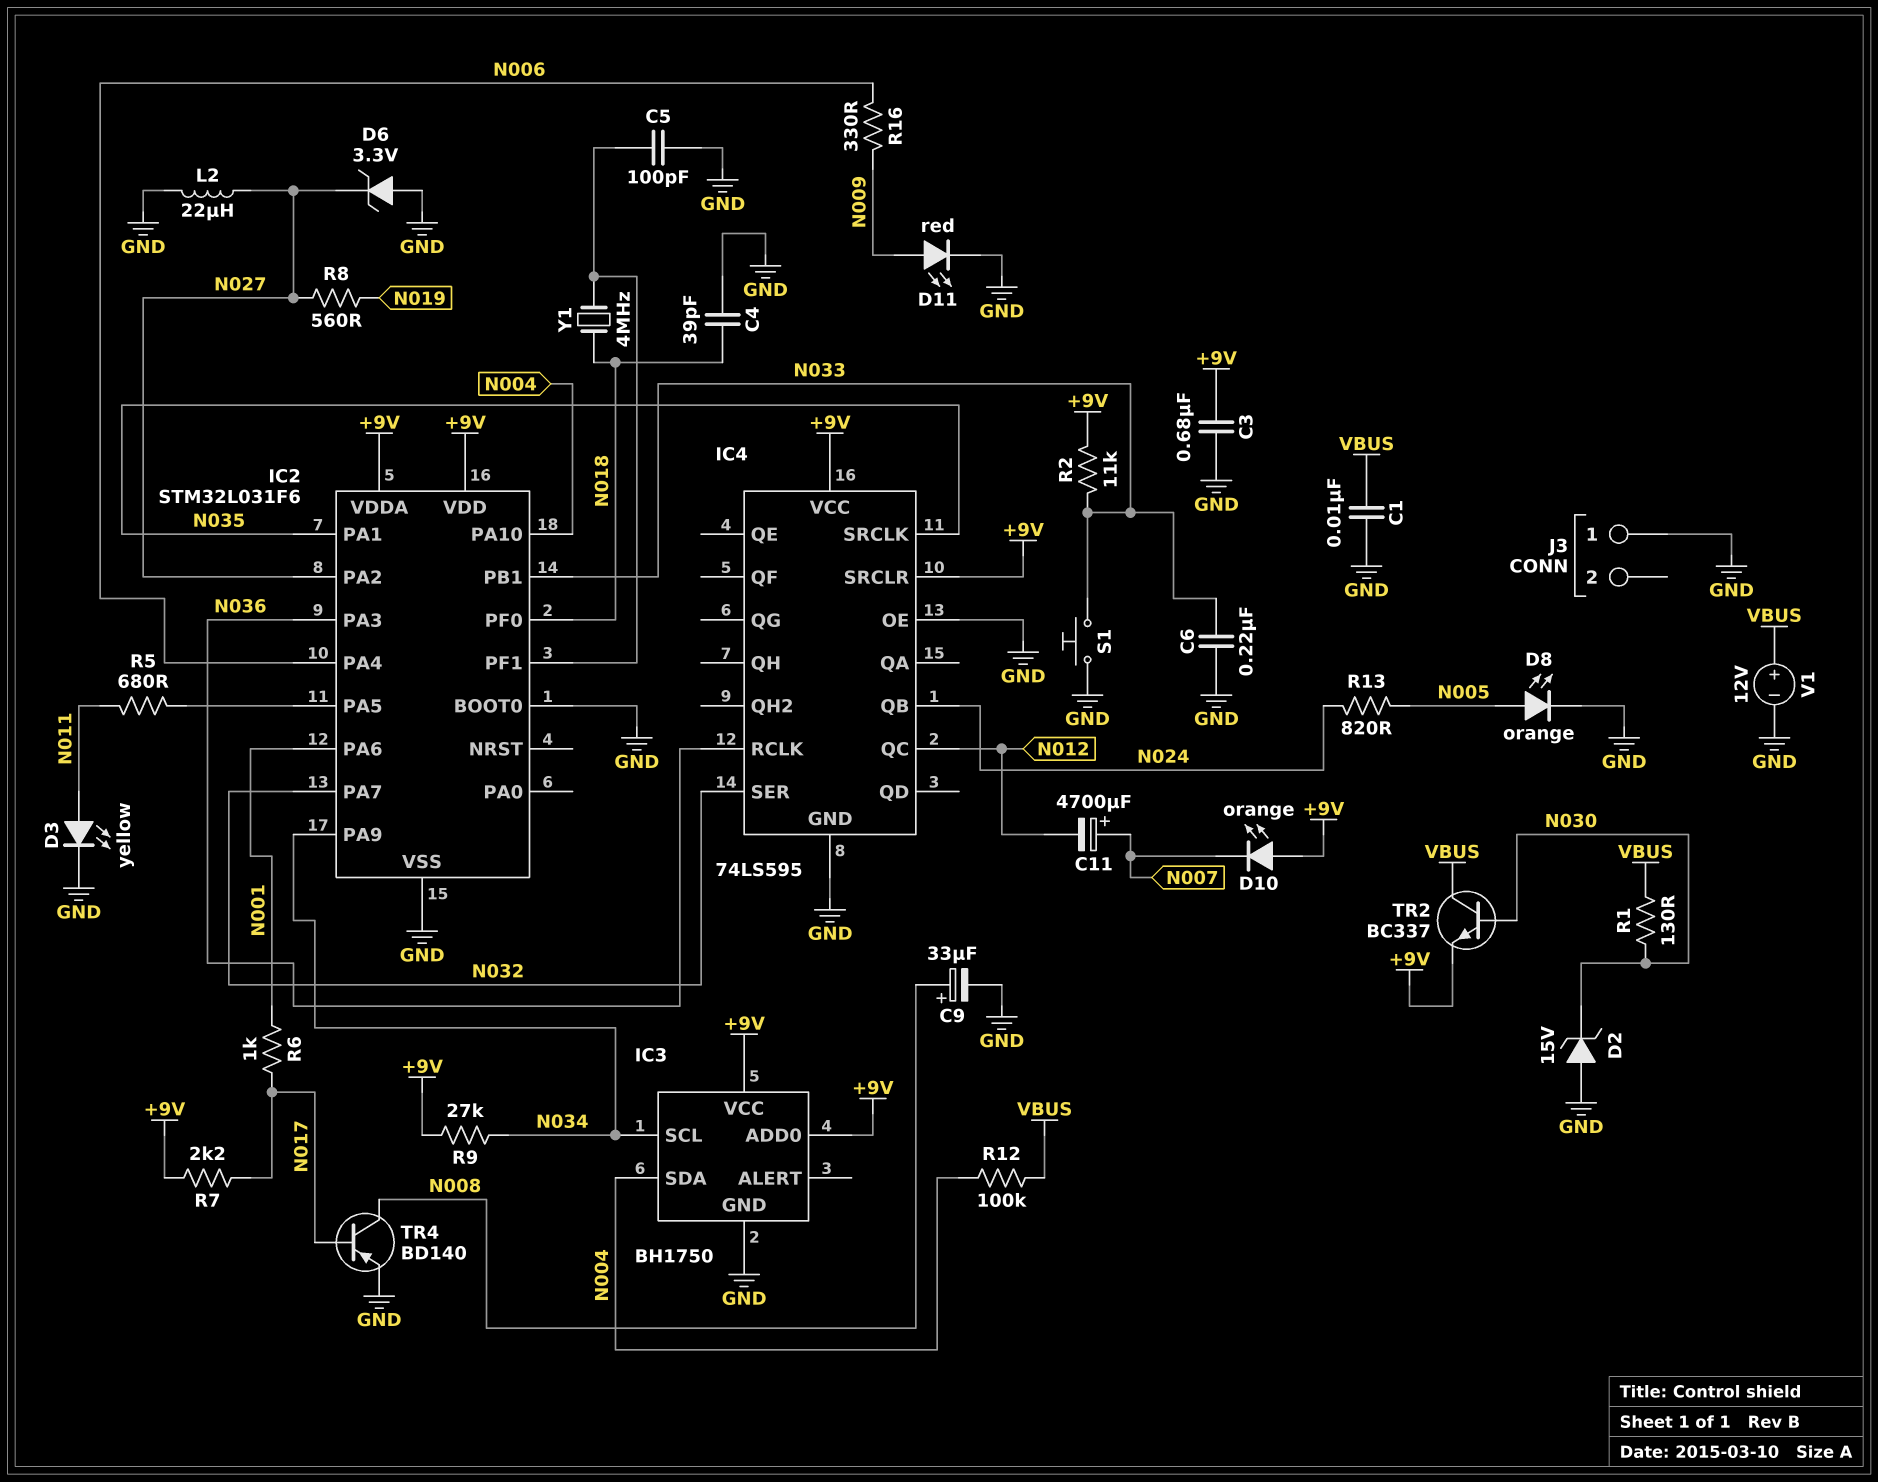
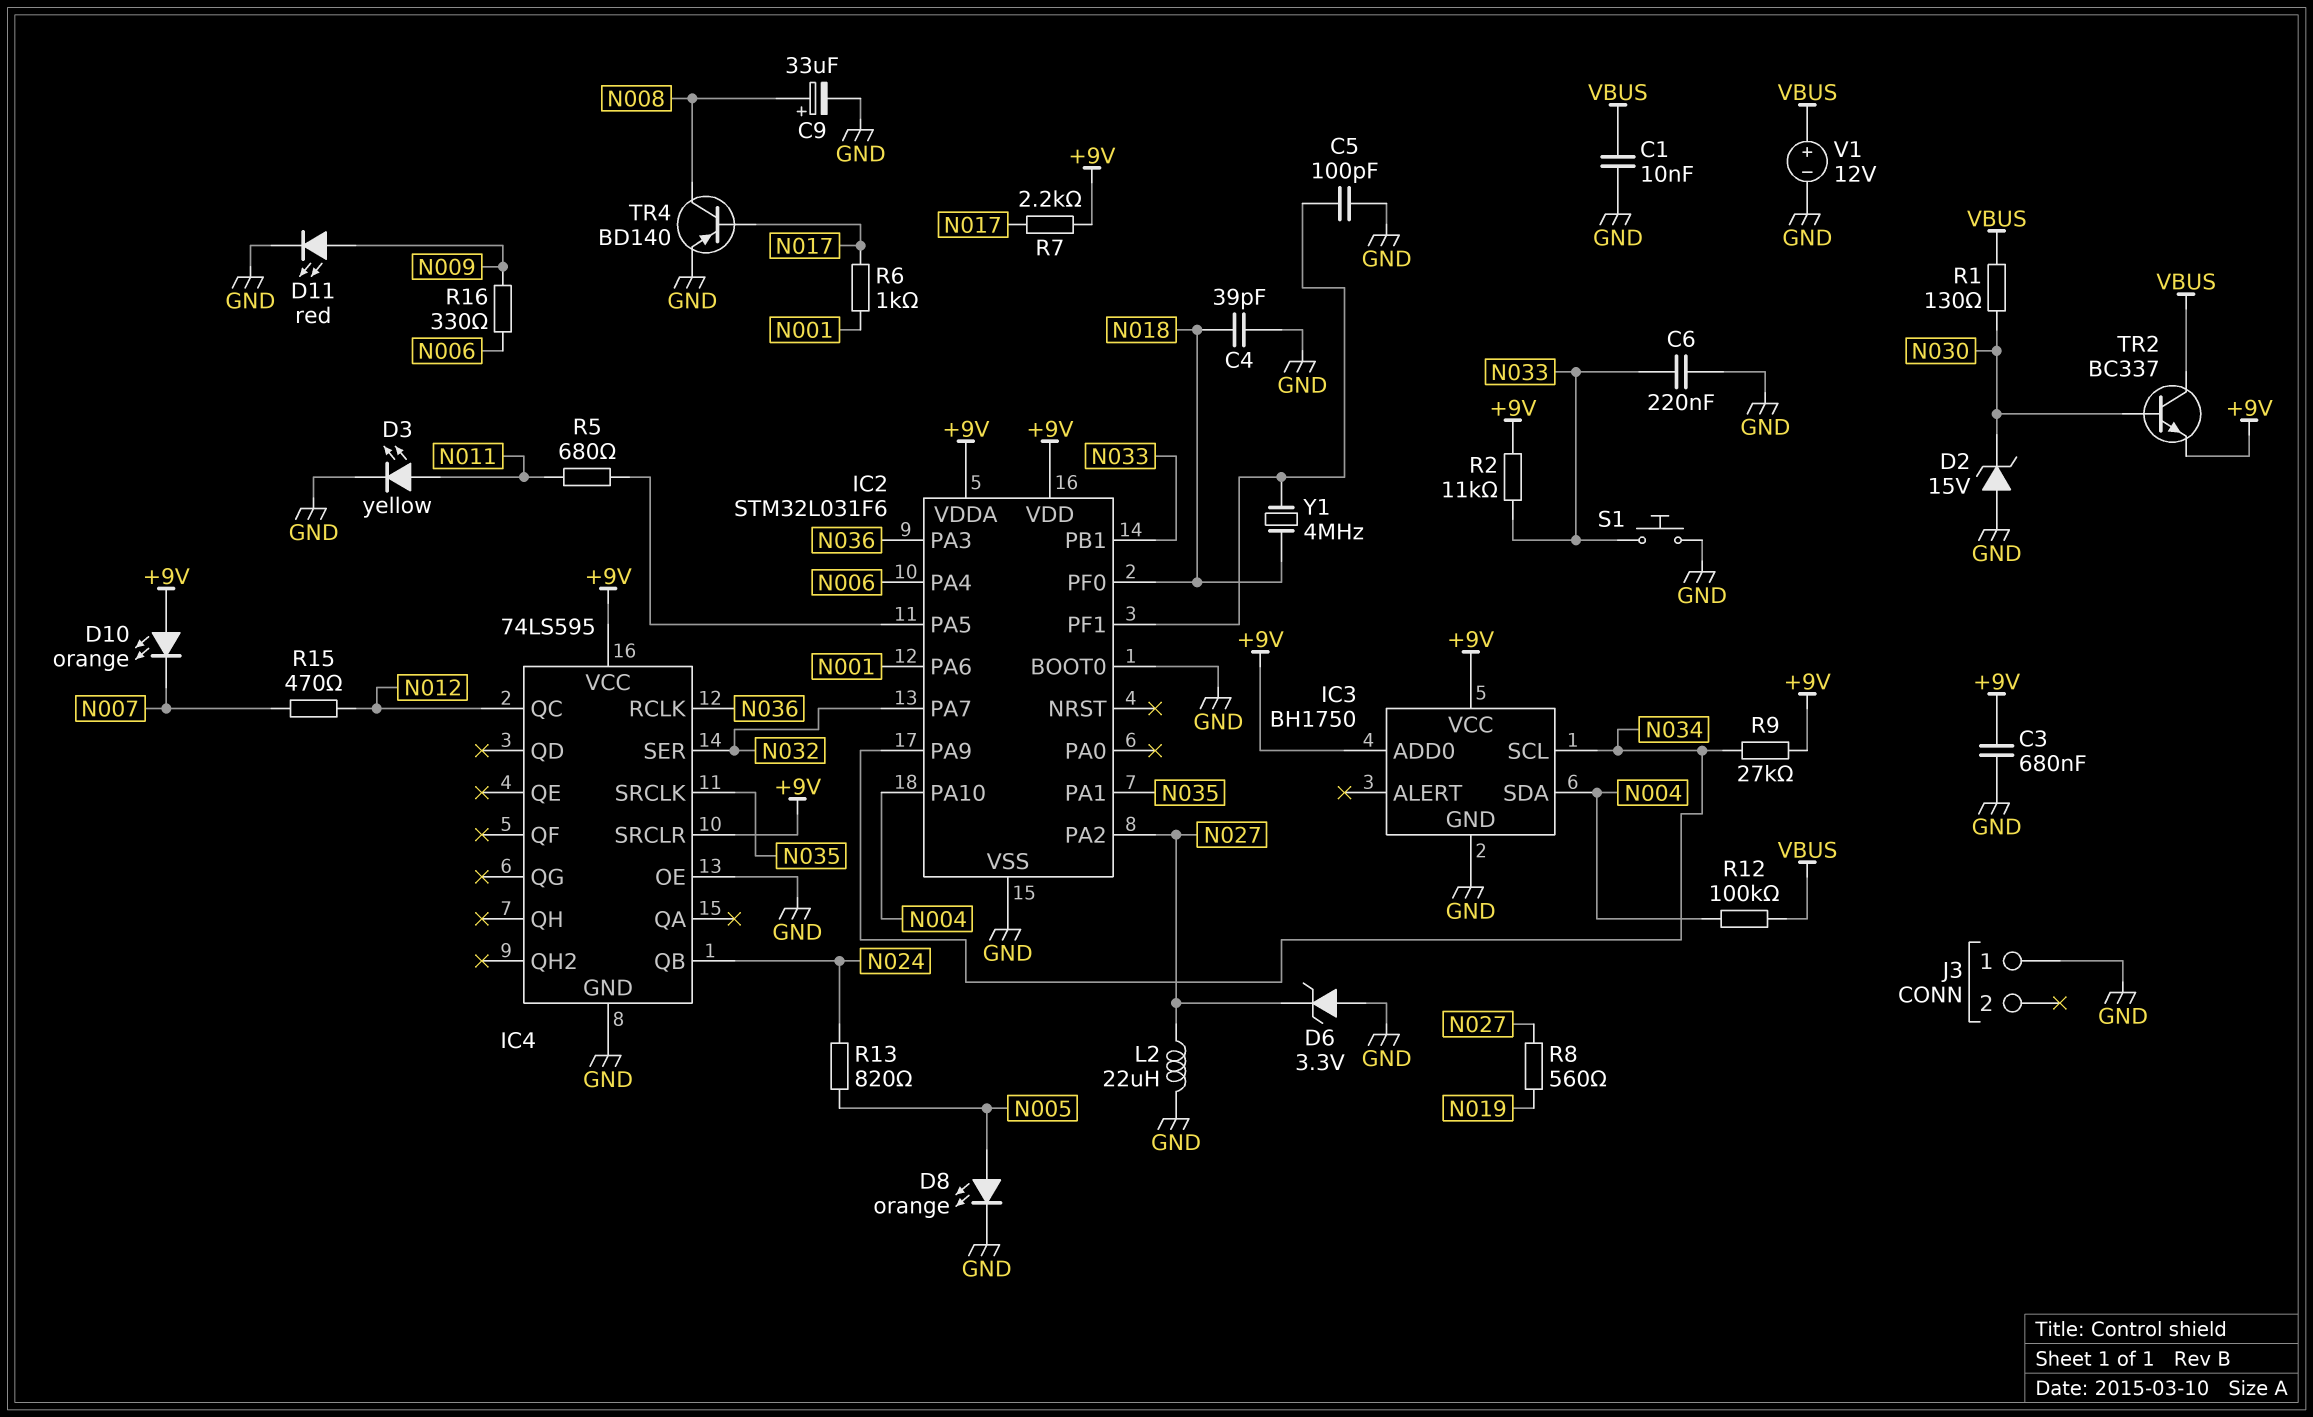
C11: 4700uF (plus N007, minus N012) -> none
R15: none -> 470 (N007, N012)

